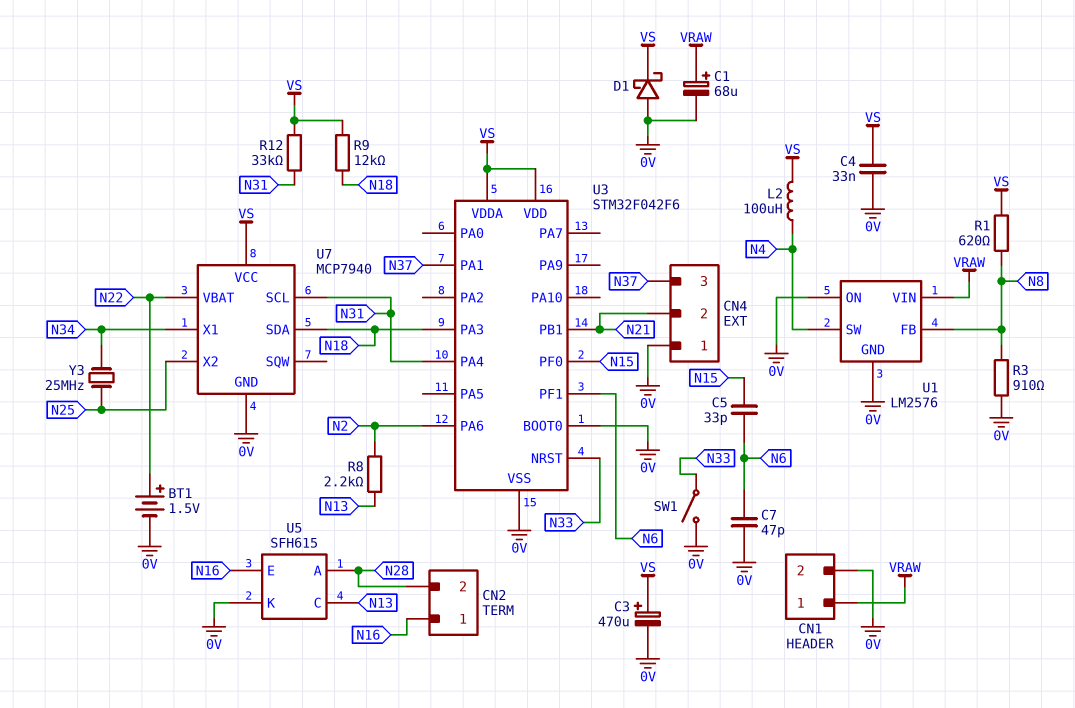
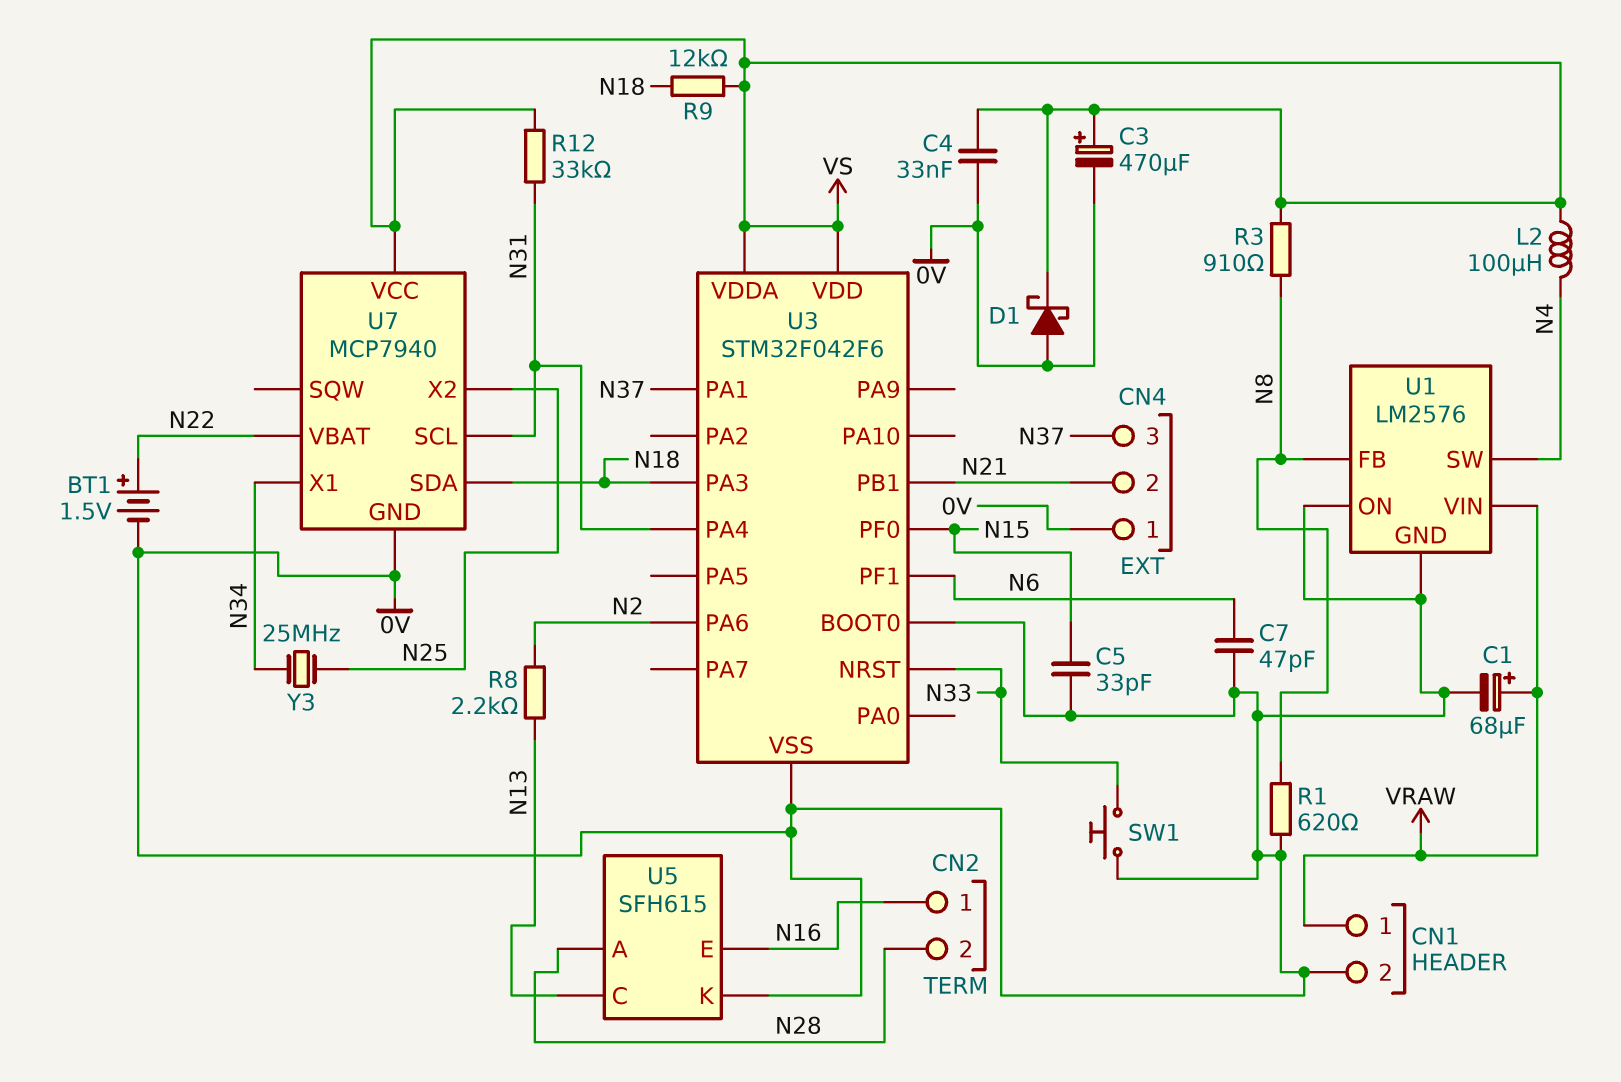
C5: 33pF (N6, N15) -> 33pF (0V, N15)
R1: 620 (N8, VS) -> 620 (0V, N8)
R3: 910 (0V, N8) -> 910 (N8, VS)
SW1: switch (0V, N33) -> button (0V, N33)

